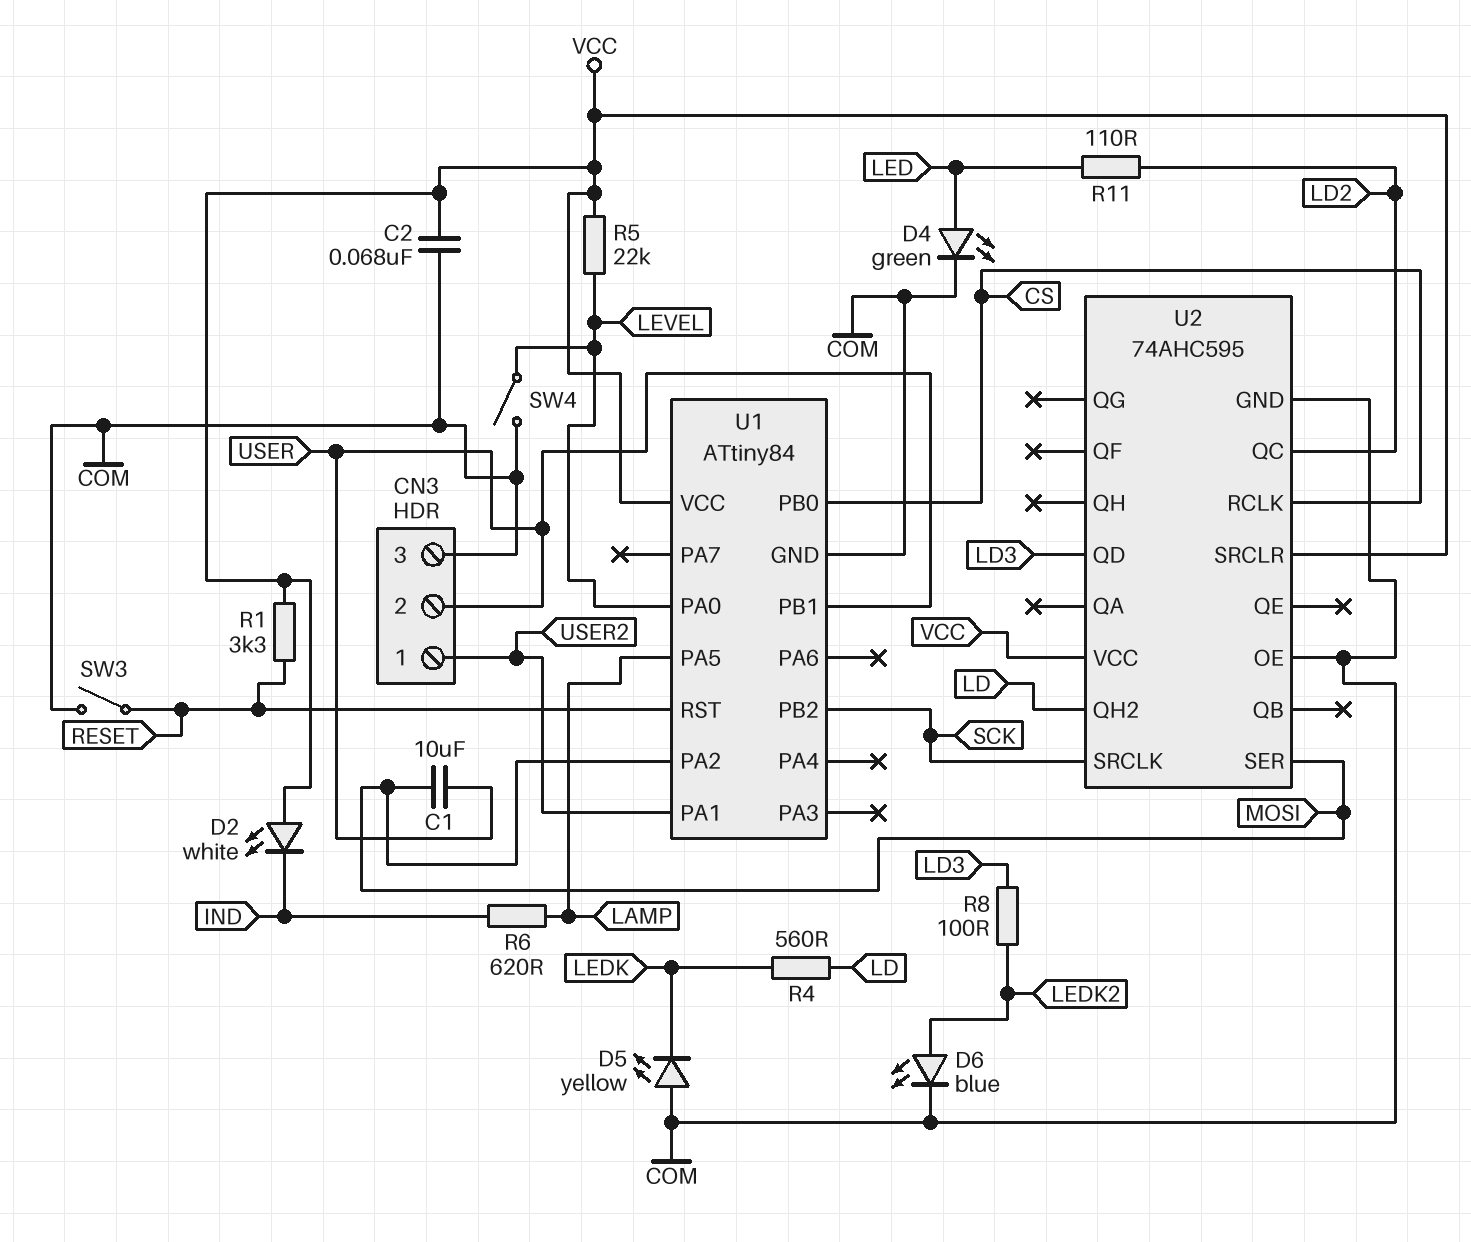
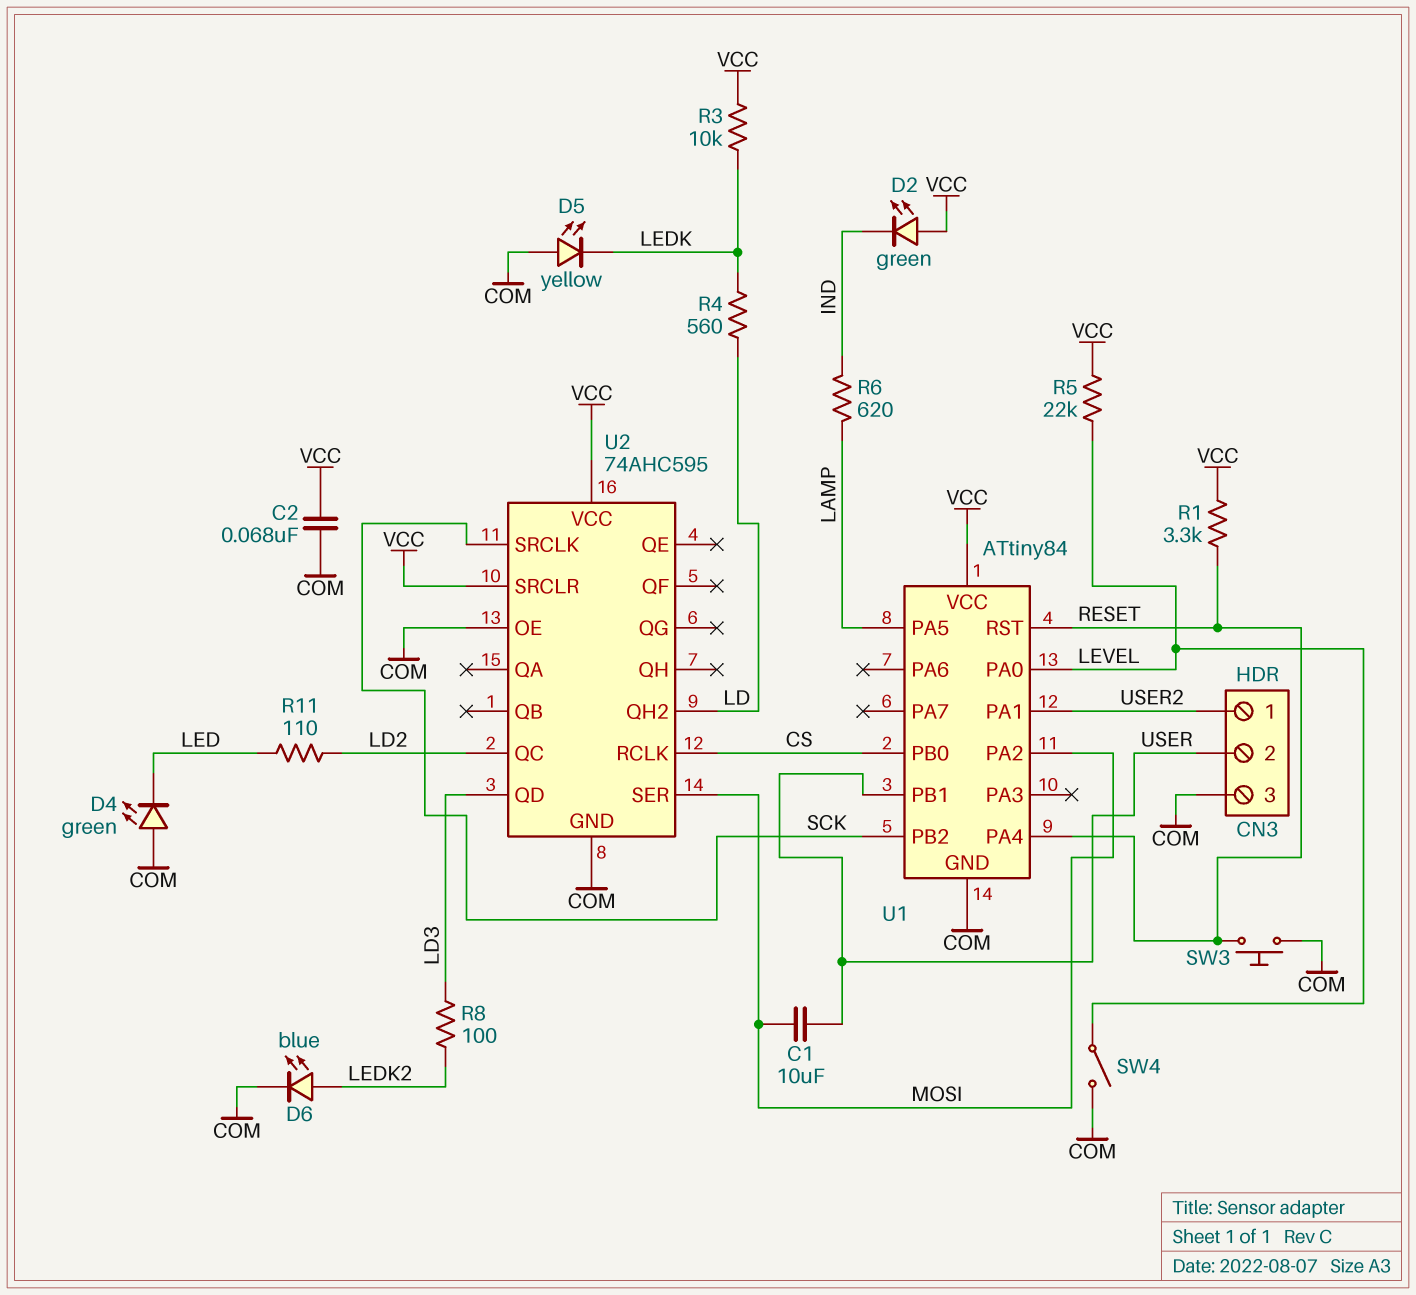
D2: LED white (A VCC, K IND) -> LED green (A VCC, K IND)
D4: LED green (A LED, K COM) -> LED green (A COM, K LED)
R3: none -> 10k (LEDK, VCC)
SW3: switch (COM, RESET) -> button (COM, RESET)
U1 pin PA4: none -> RESET

